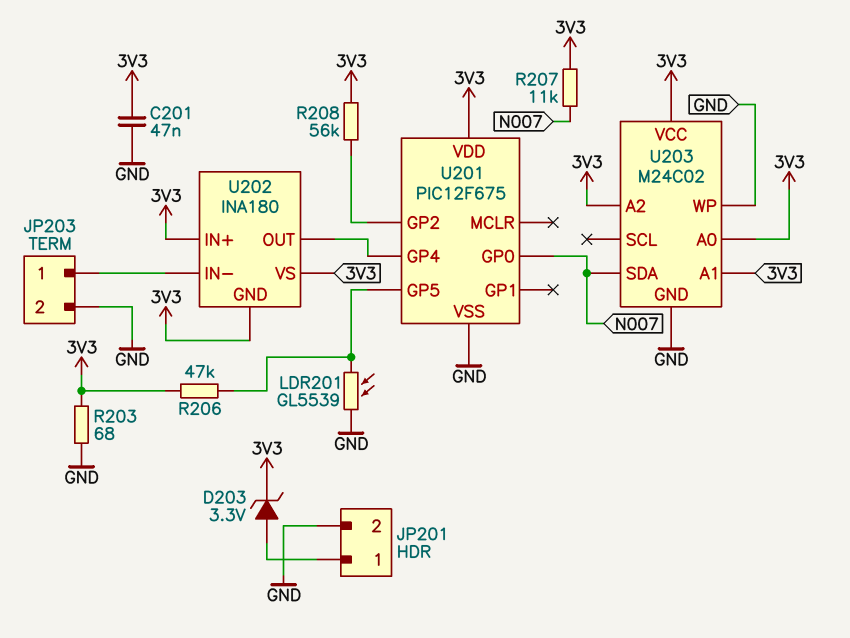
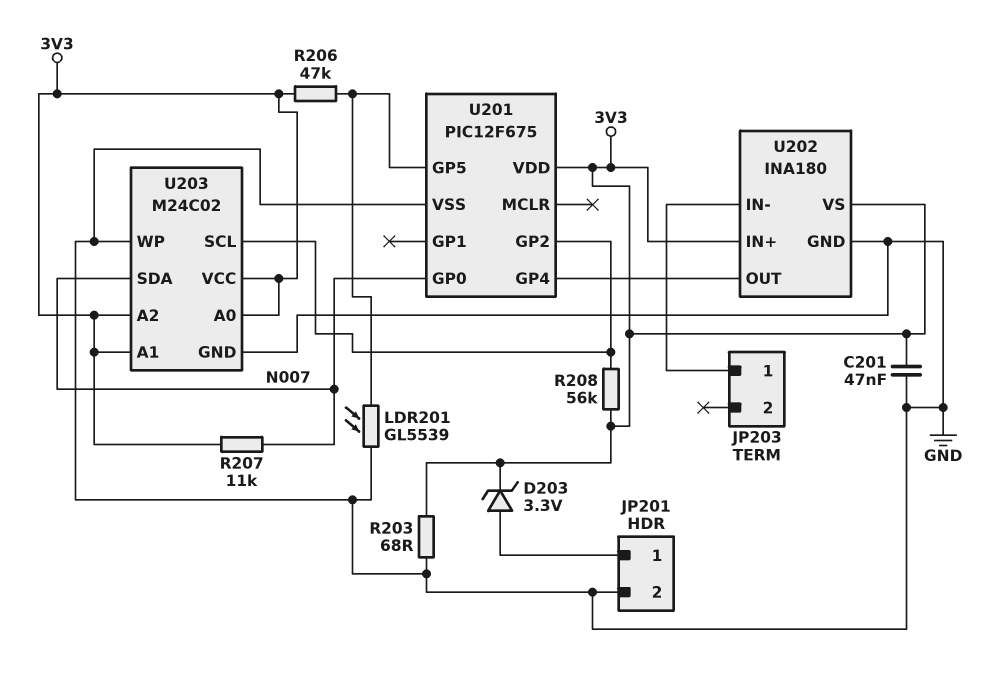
JP203 pin 2: GND -> none
U202 pin GND: 3V3 -> GND
U203 pin SCL: none -> U201/GP2

